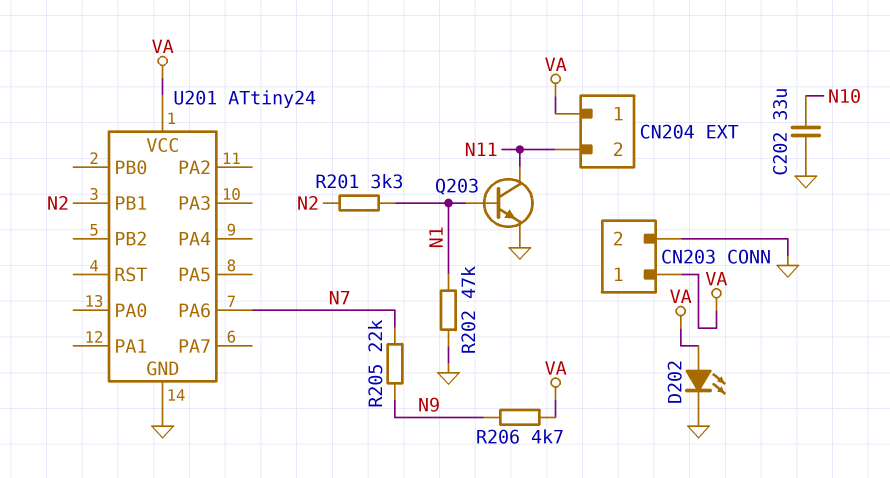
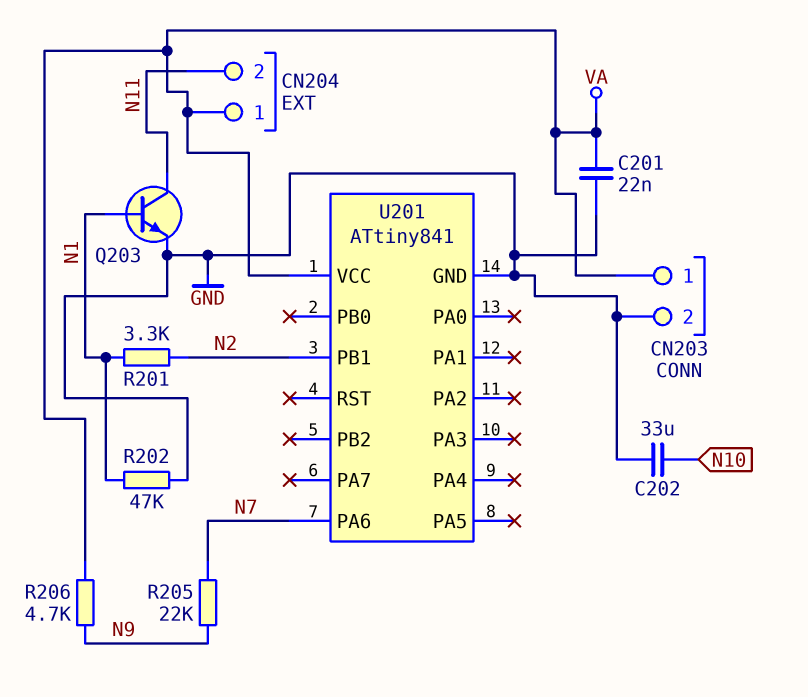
C201: none -> 22nF (GND, VA)
D202: LED (A VA, K GND) -> none
U201: ATtiny24 -> ATtiny841

